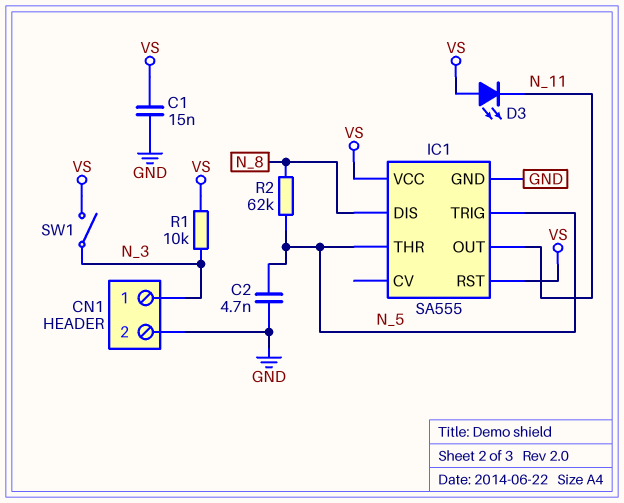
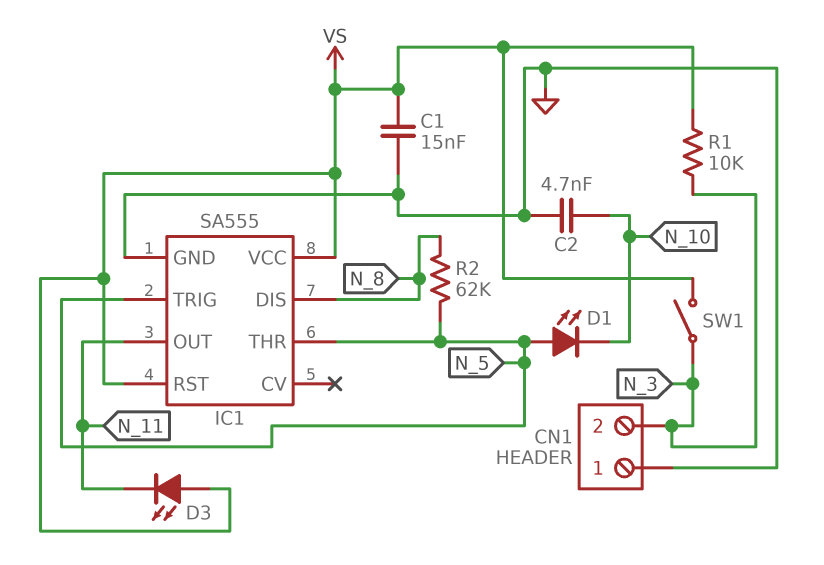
C2: 4.7nF (GND, N_5) -> 4.7nF (GND, N_10)
CN1 pin 1: N_3 -> GND
CN1 pin 2: GND -> N_3
D1: none -> LED (A N_5, K N_10)

